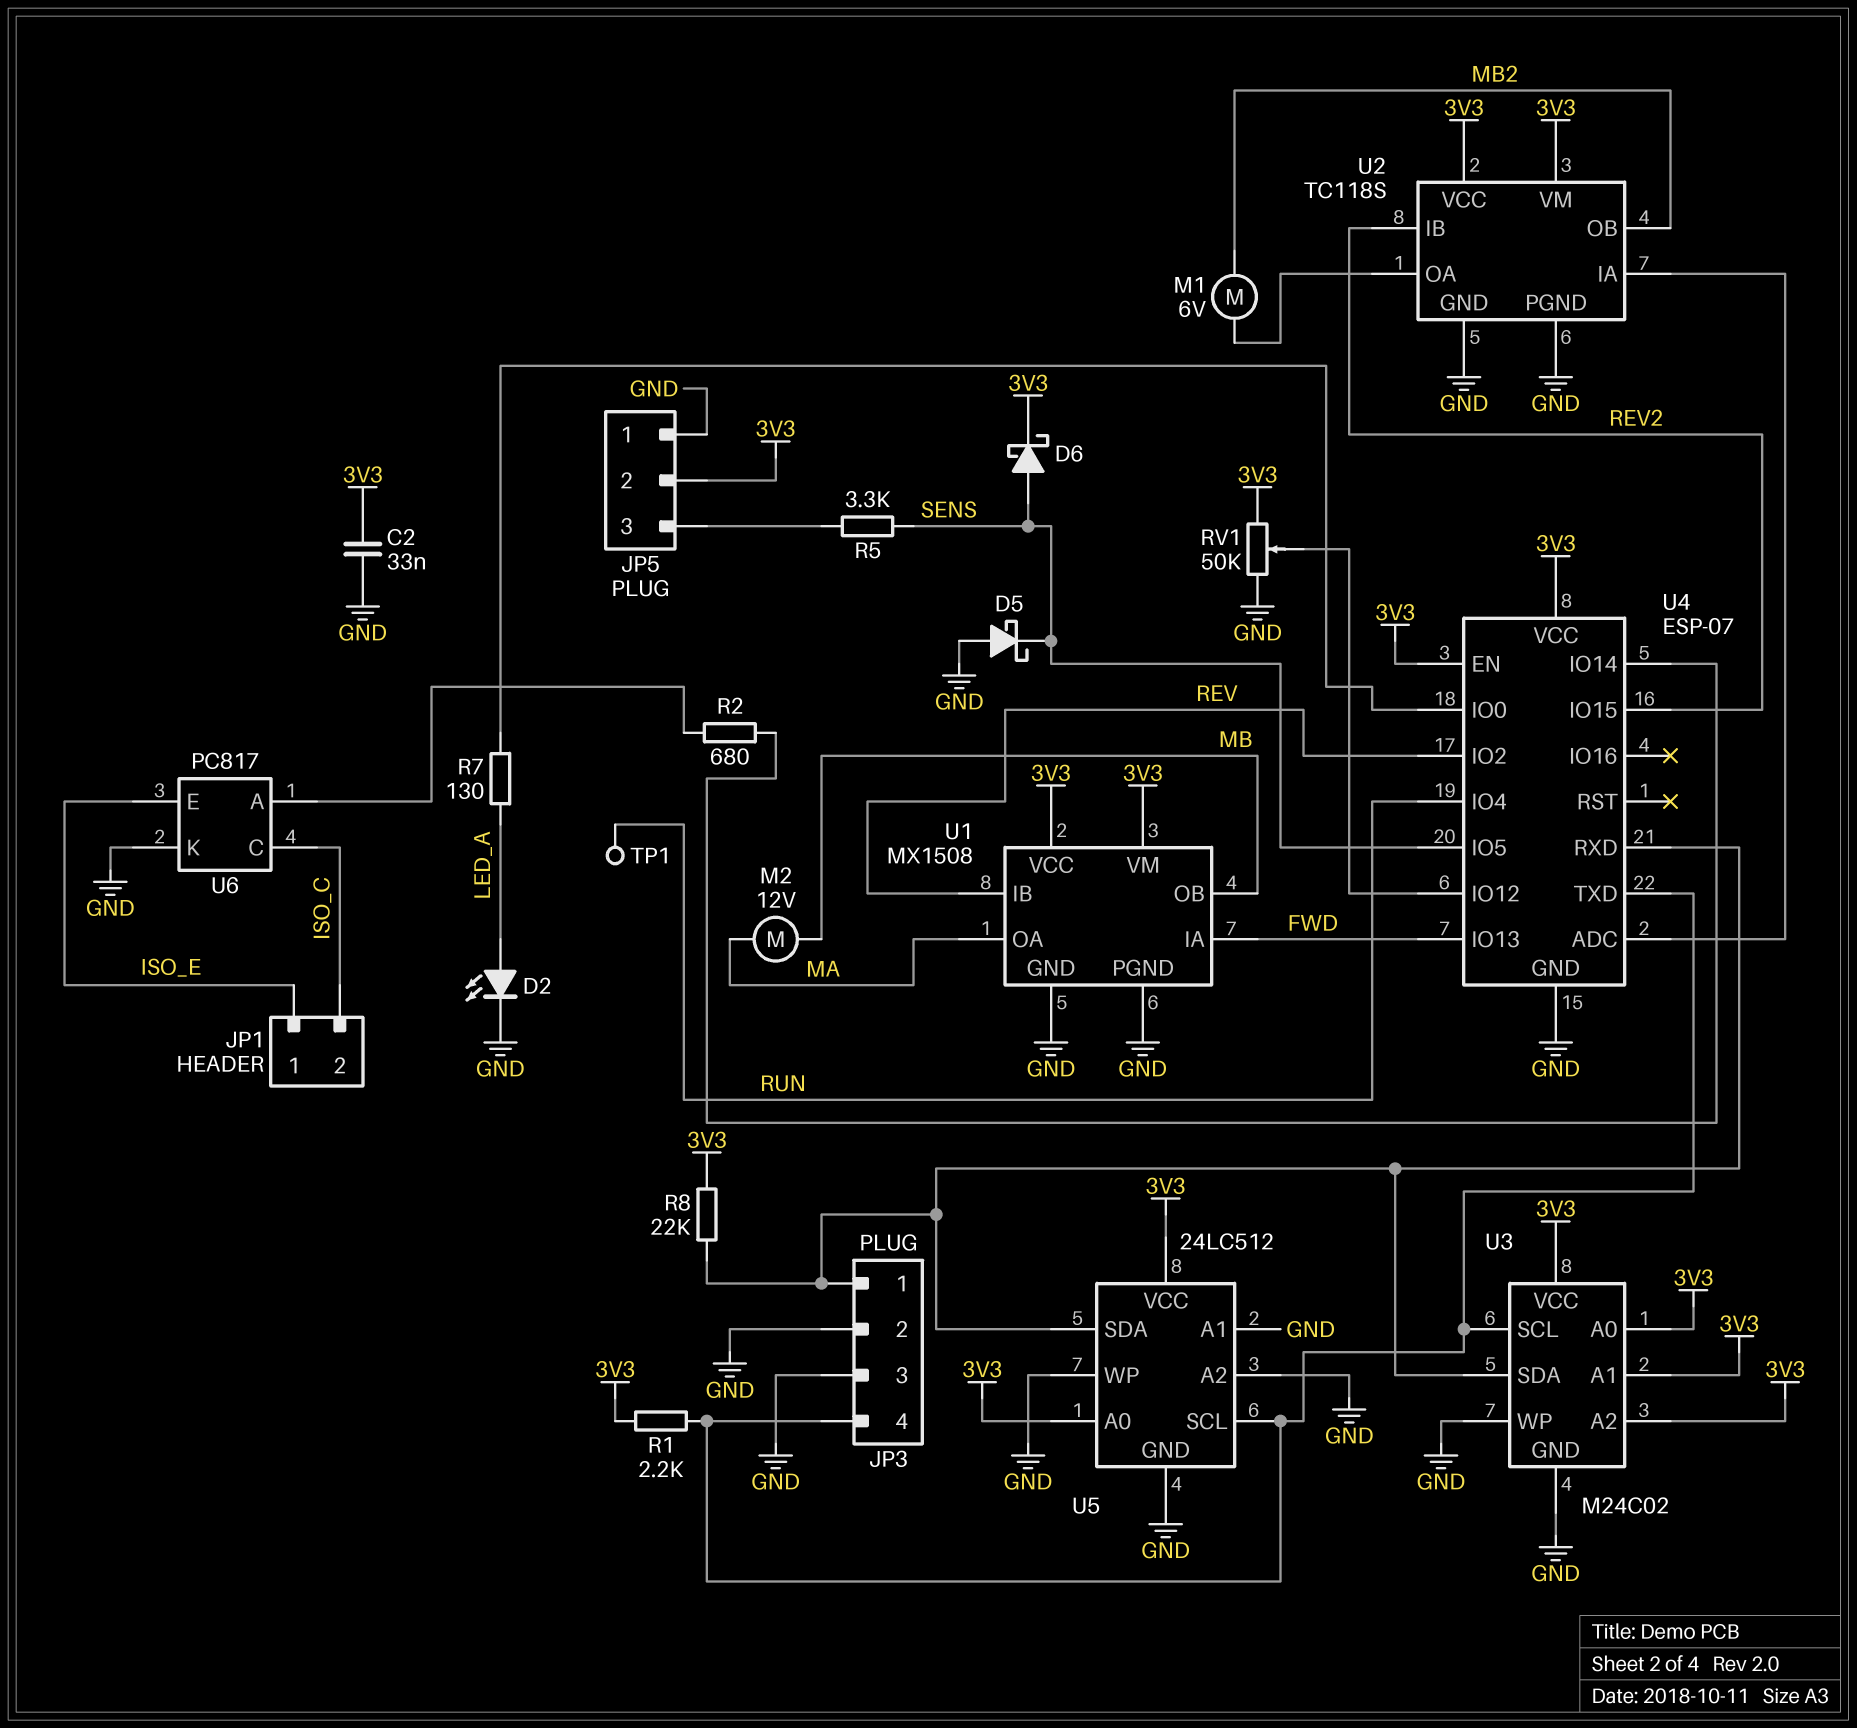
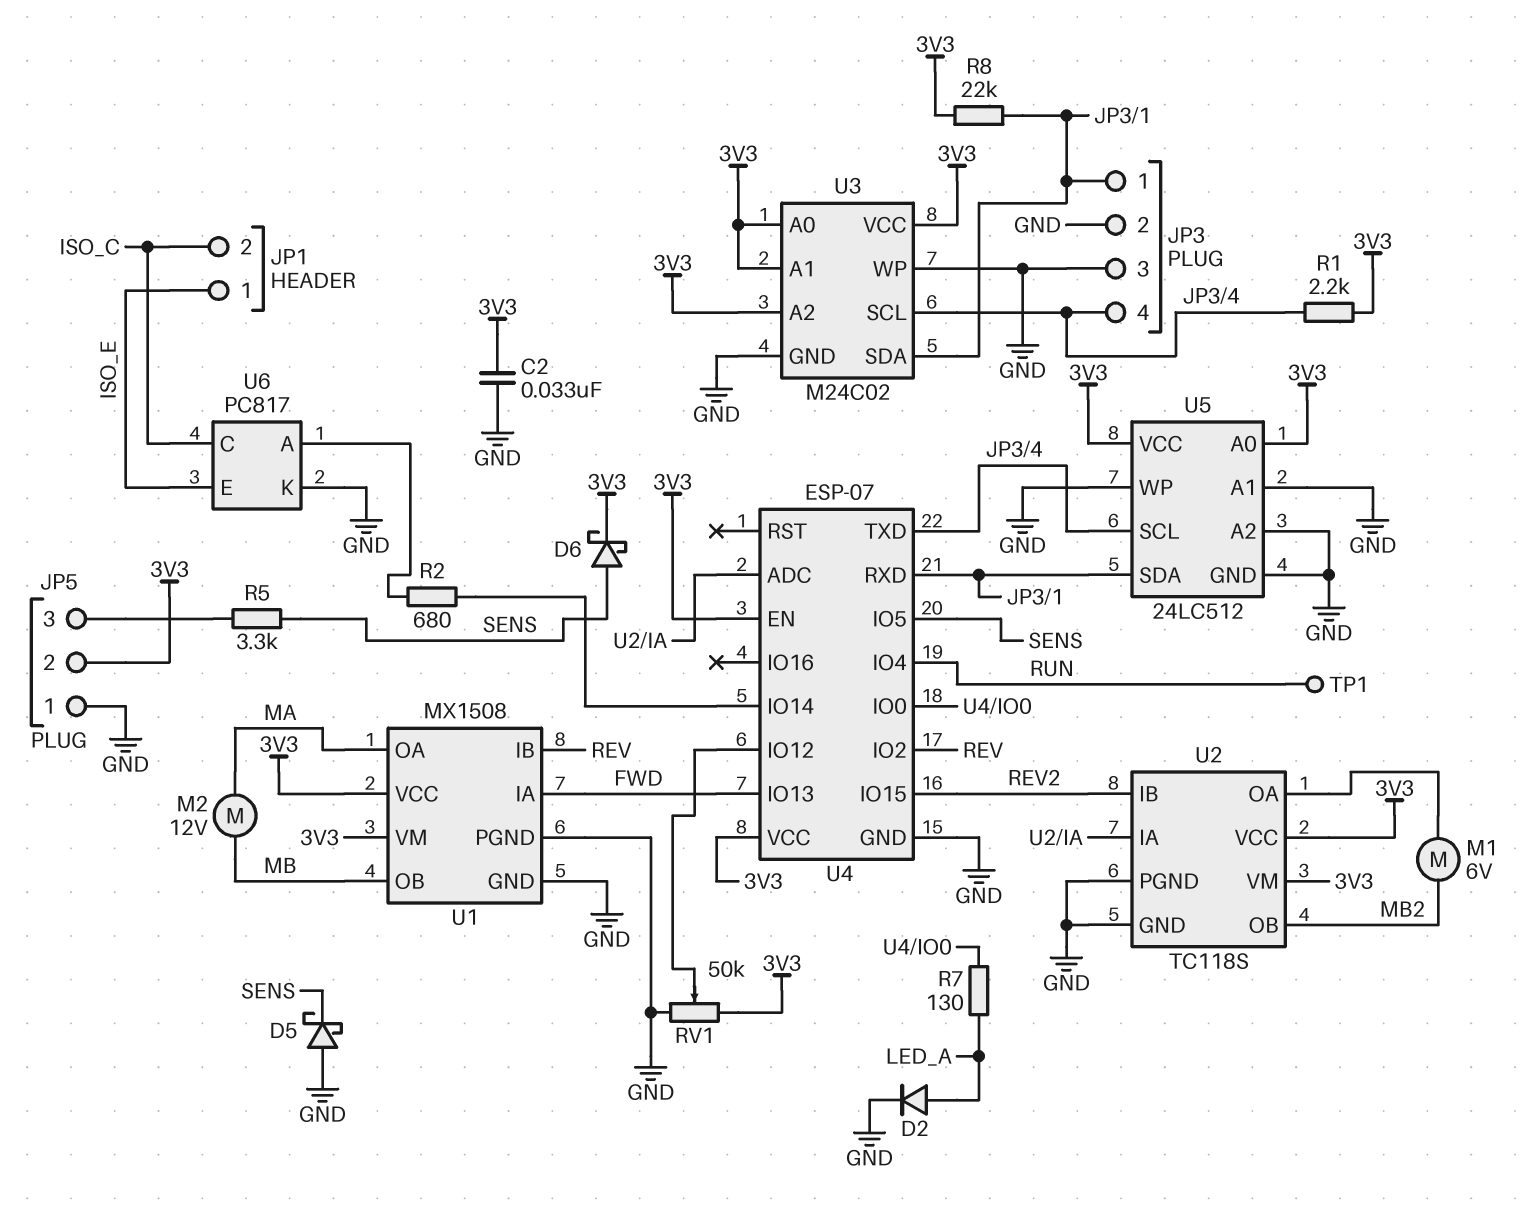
D2: LED (A LED_A, K GND) -> diode (A LED_A, K GND)

